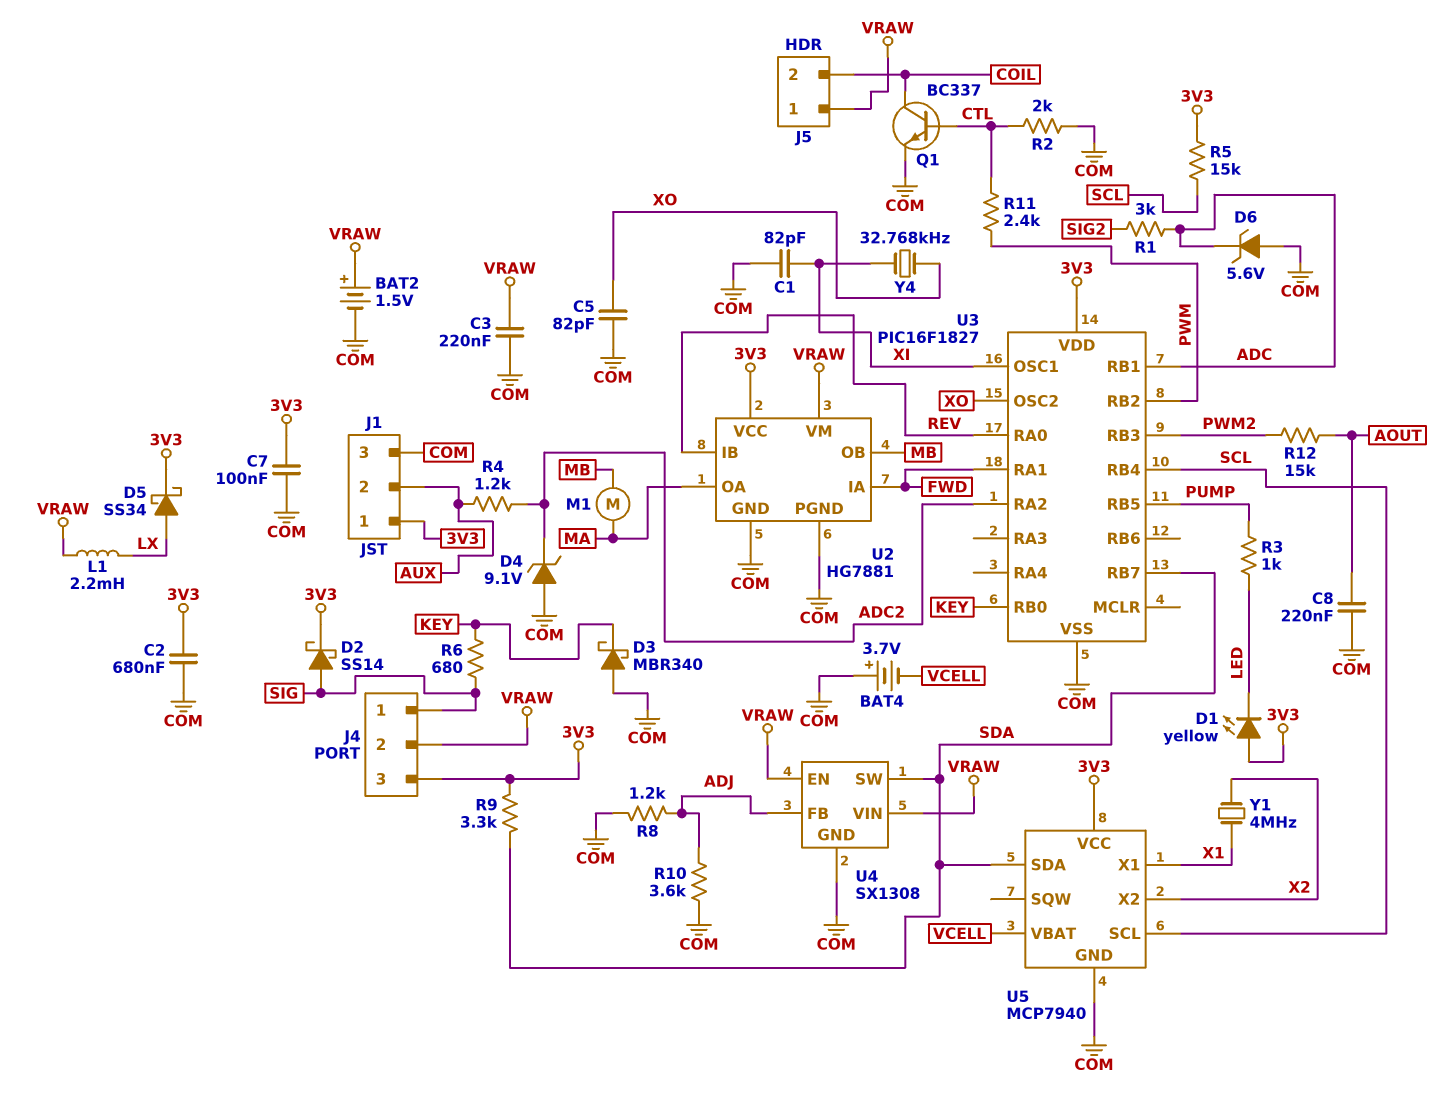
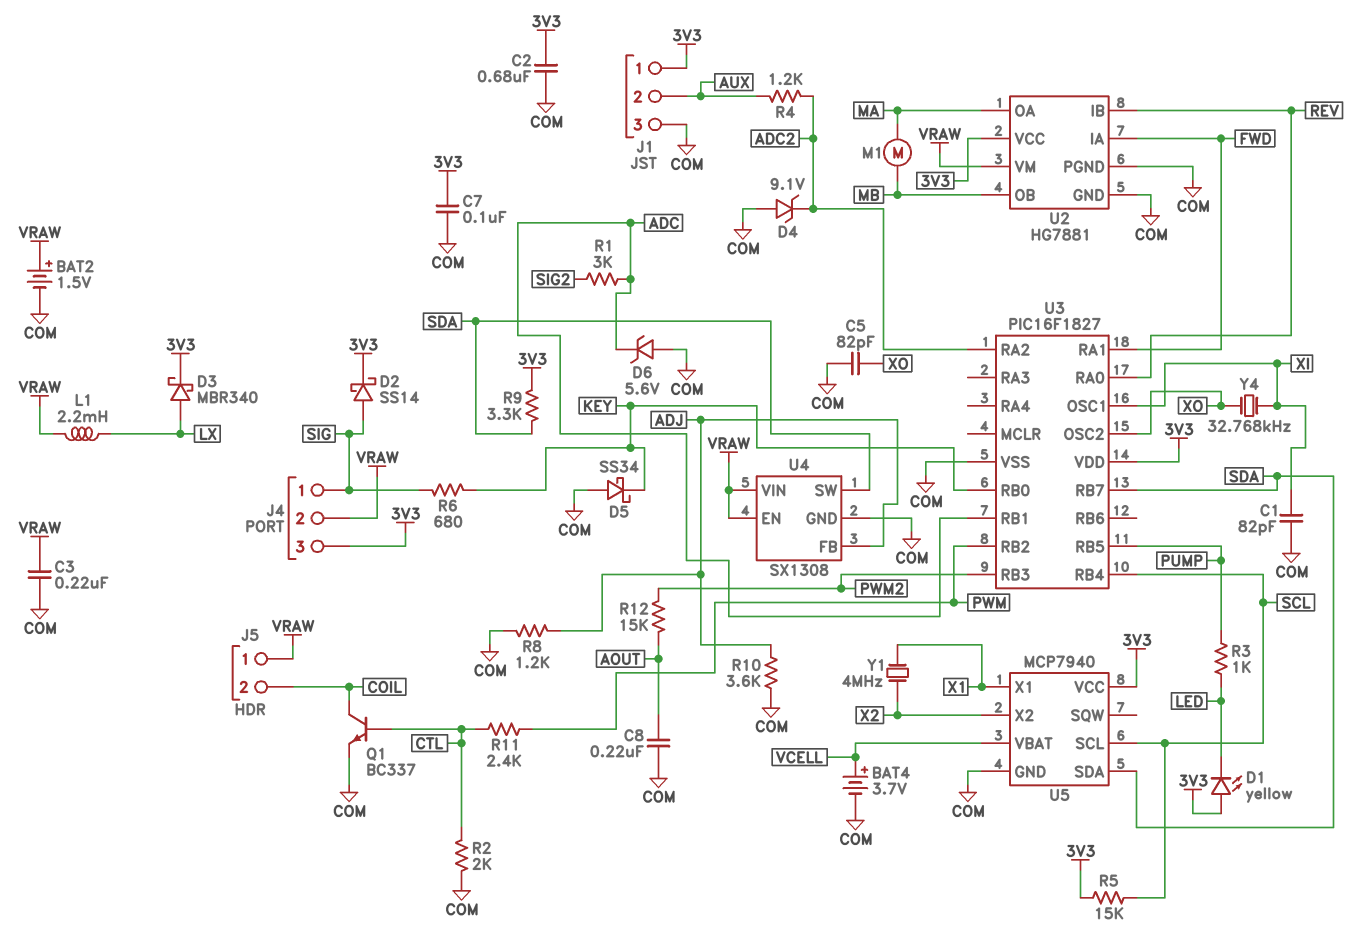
BAT4: 3.7V (plus COM, minus VCELL) -> 3.7V (plus VCELL, minus COM)
D3: schottky MBR340 (A COM, K KEY) -> schottky MBR340 (A LX, K 3V3)
D5: schottky SS34 (A LX, K 3V3) -> schottky SS34 (A COM, K KEY)

